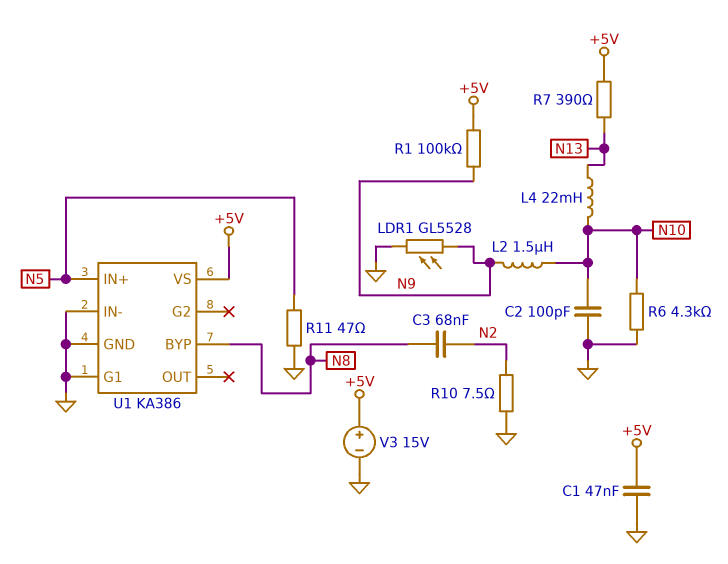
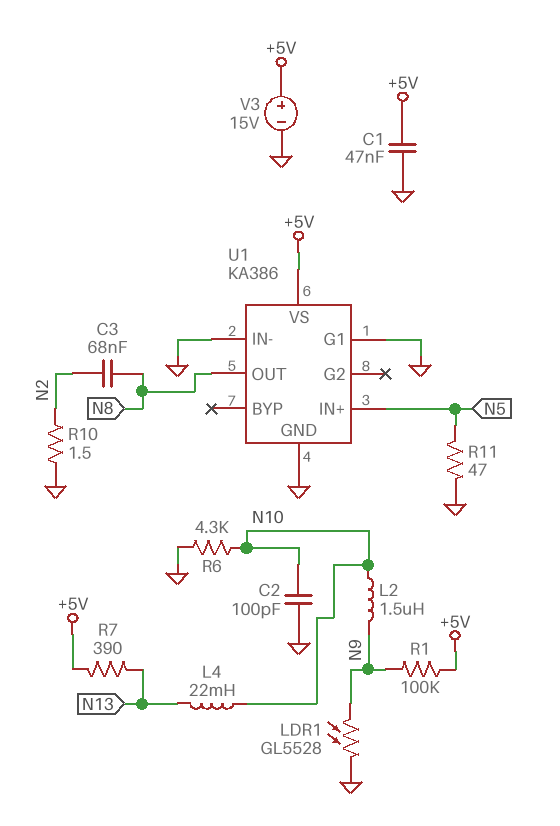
R10: 7.5 (GND, N2) -> 1.5 (GND, N2)
U1 pin BYP: N8 -> none
U1 pin OUT: none -> N8

